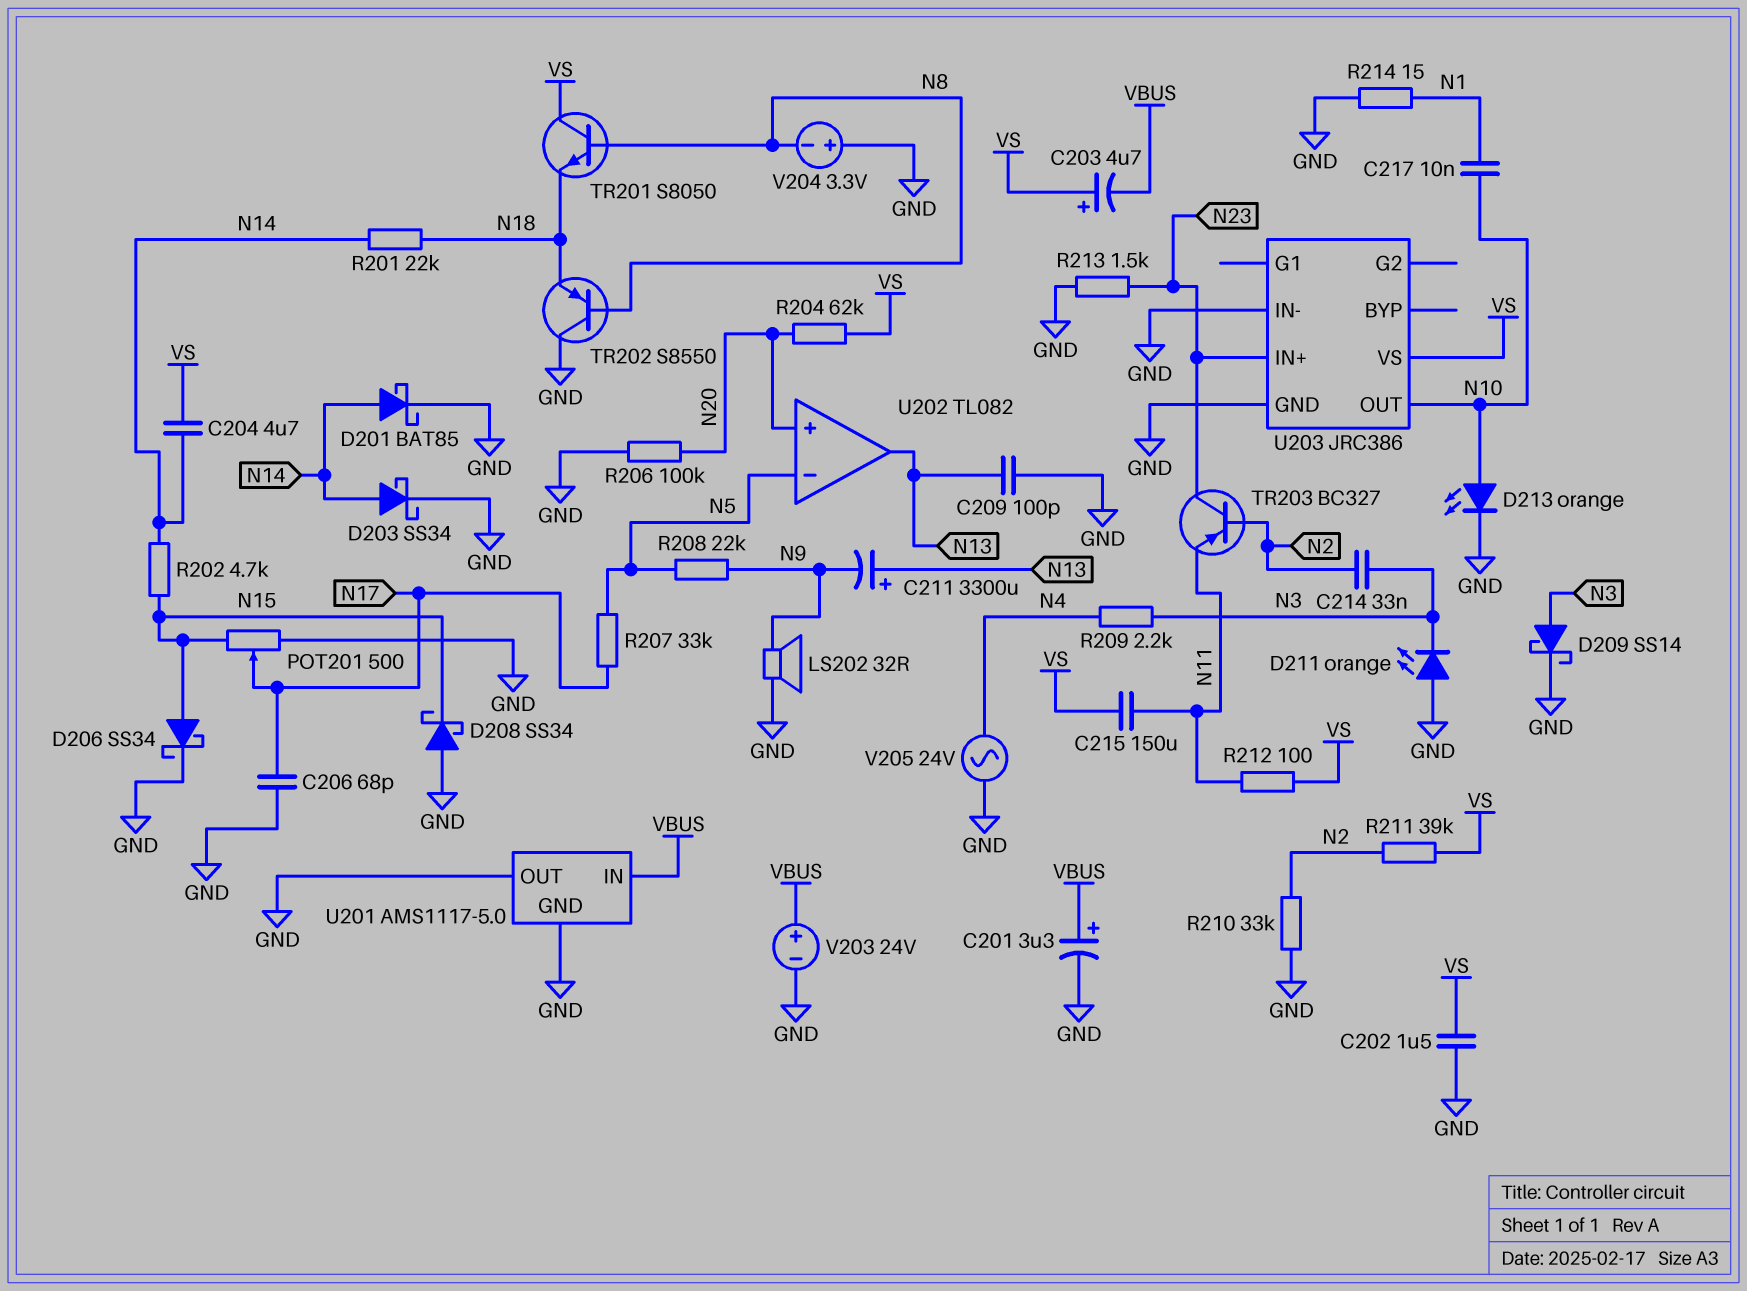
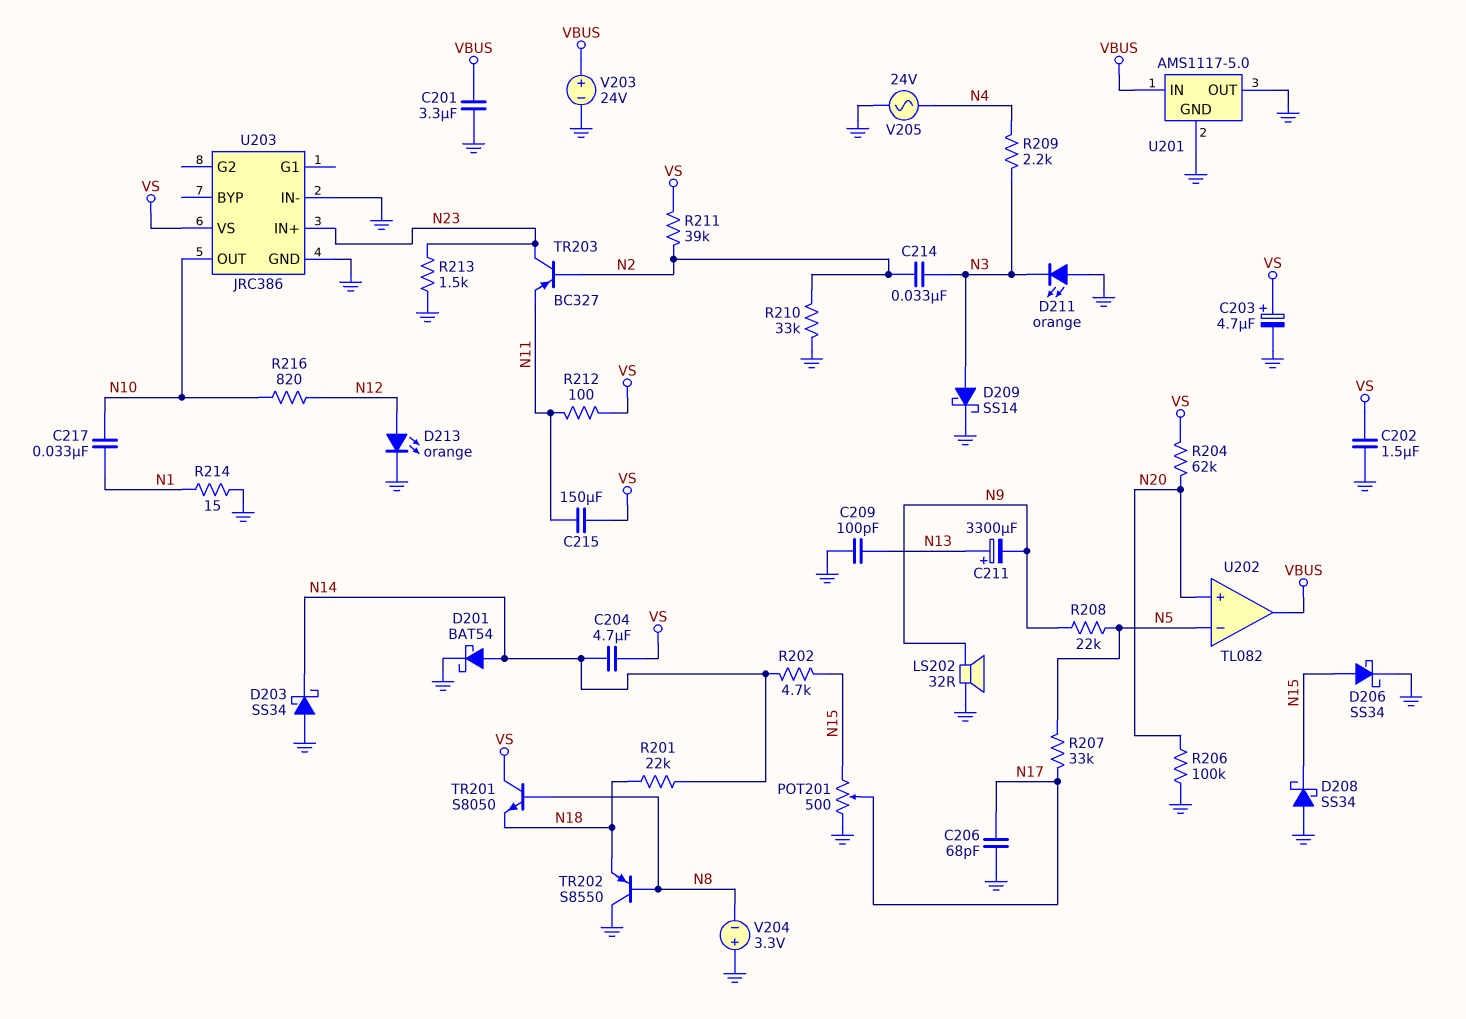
C201: 3.3uF (plus VBUS, minus GND) -> 3.3uF (GND, VBUS)
C203: 4.7uF (plus VS, minus VBUS) -> 4.7uF (plus VS, minus GND)
C217: 10nF (N1, N10) -> 33nF (N1, N10)
D201: schottky BAT85 (A N14, K GND) -> schottky BAT54 (A N14, K GND)
D203: schottky SS34 (A N14, K GND) -> schottky SS34 (A GND, K N14)
D213: LED orange (A N10, K GND) -> LED orange (A N12, K GND)
R216: none -> 820 (N10, N12)
U202 pin out: N13 -> VBUS

